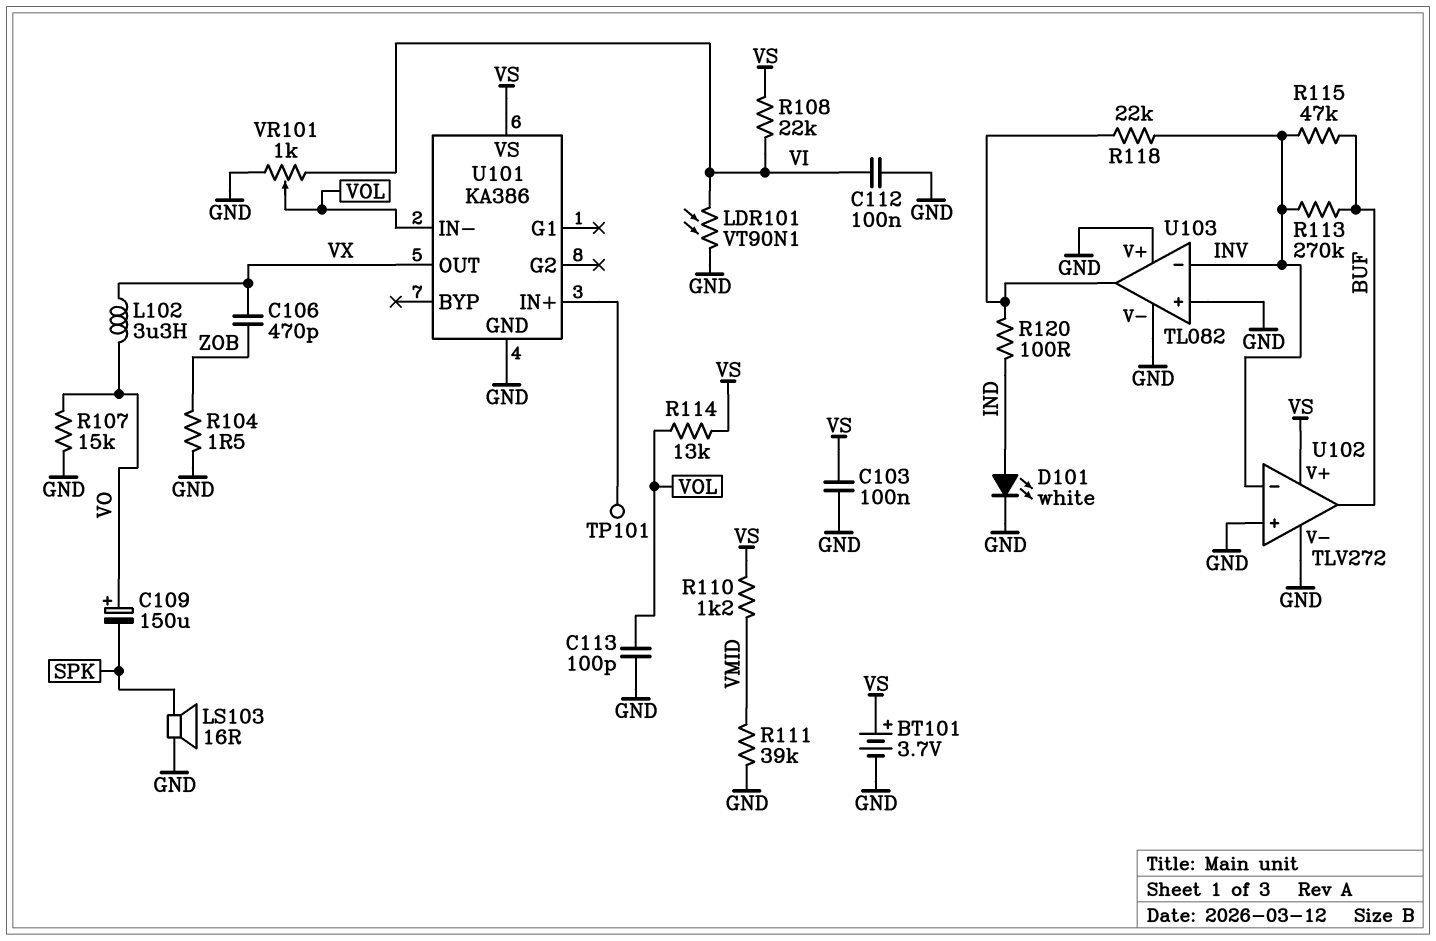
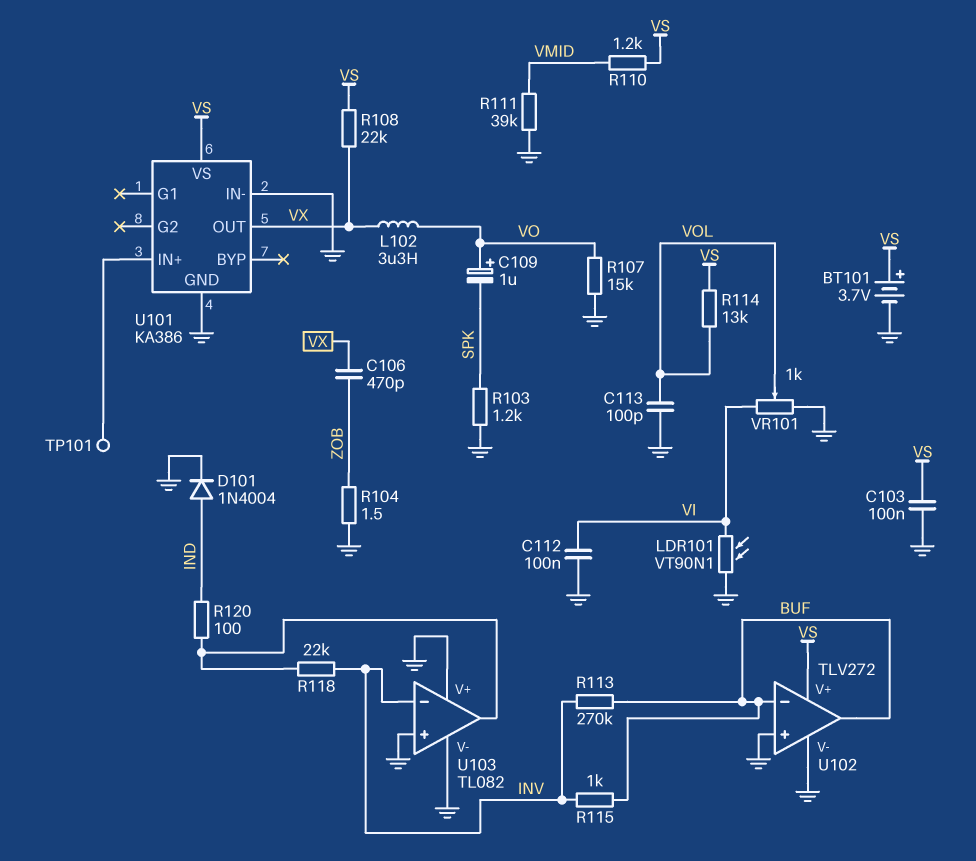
C109: 150uF (plus VO, minus SPK) -> 1uF (plus VO, minus SPK)
D101: LED white (A IND, K GND) -> diode 1N4004 (A IND, K GND)
LS103: speaker 16R (GND, SPK) -> none
R103: none -> 1.2k (GND, SPK)
R108: 22k (VI, VS) -> 22k (VS, VX)
R115: 47k (BUF, INV) -> 1k (BUF, INV)
U101 pin IN-: VOL -> GND
U102 pin in-: INV -> BUF

